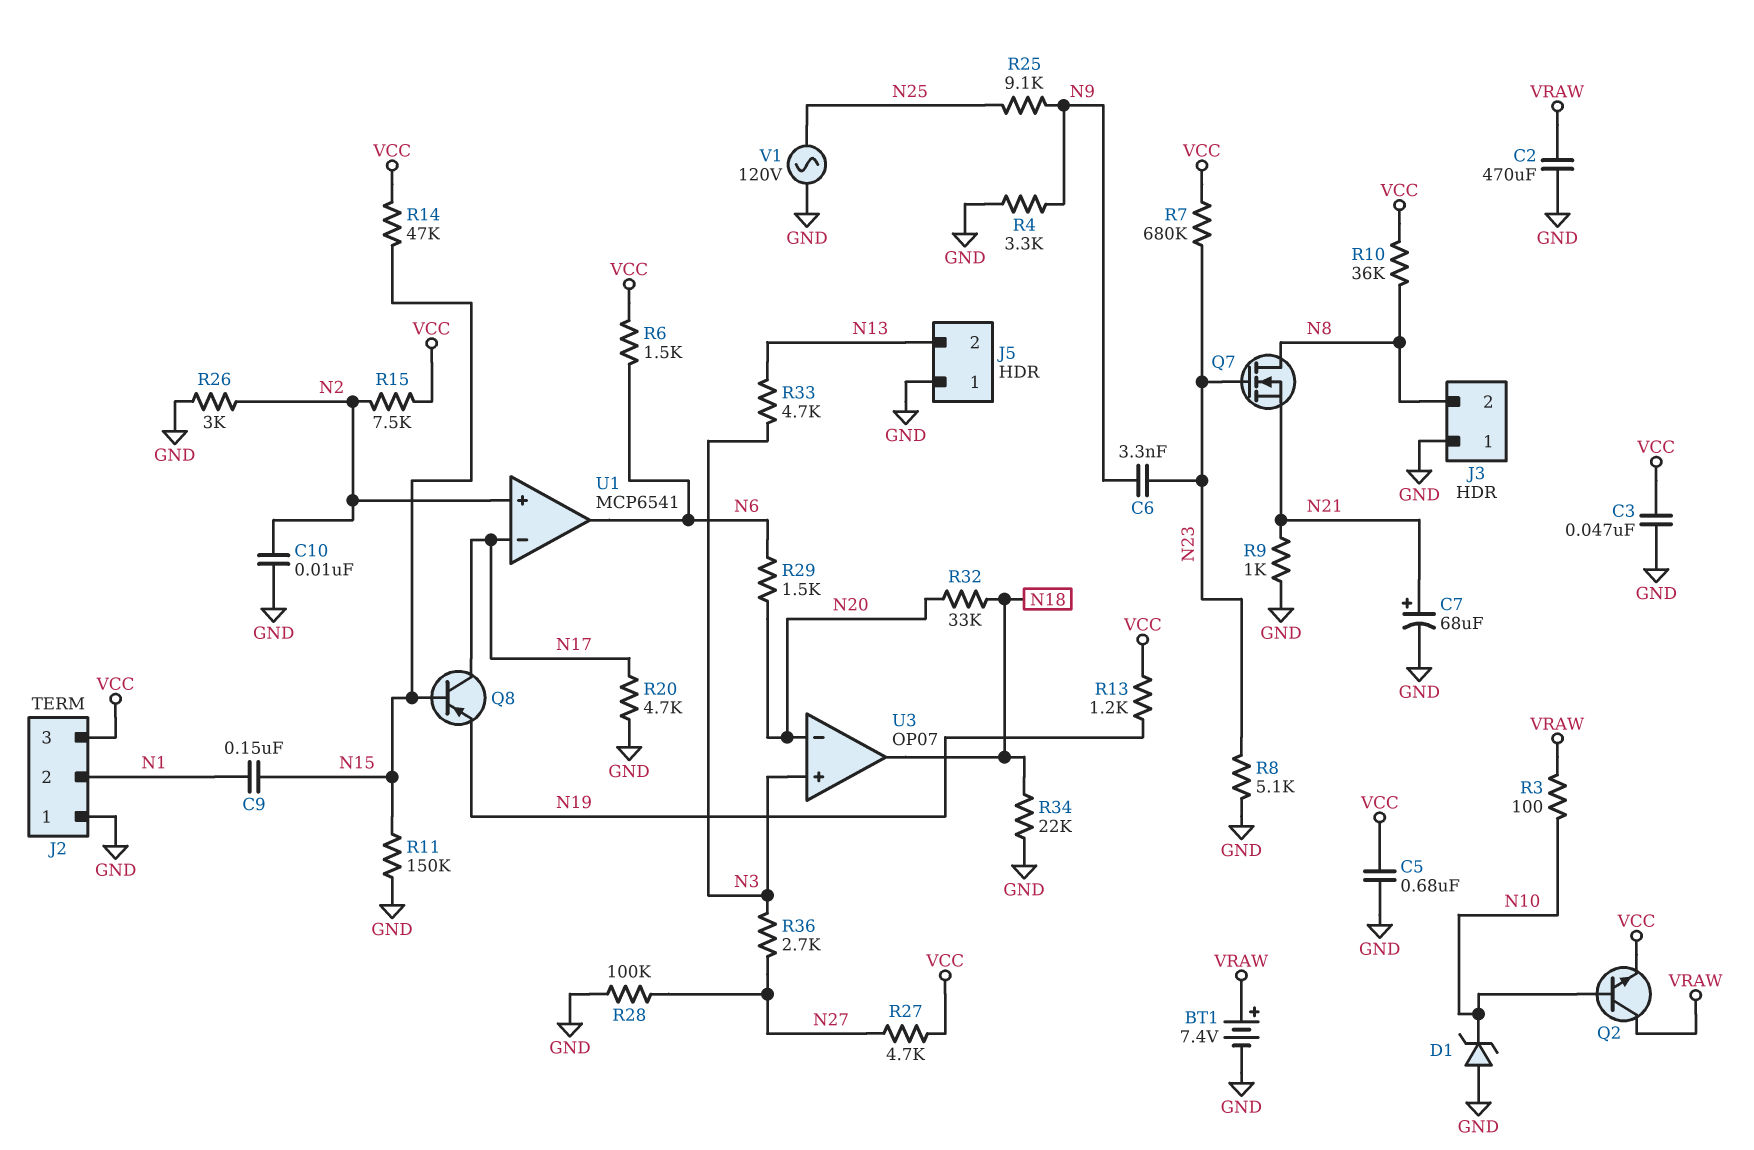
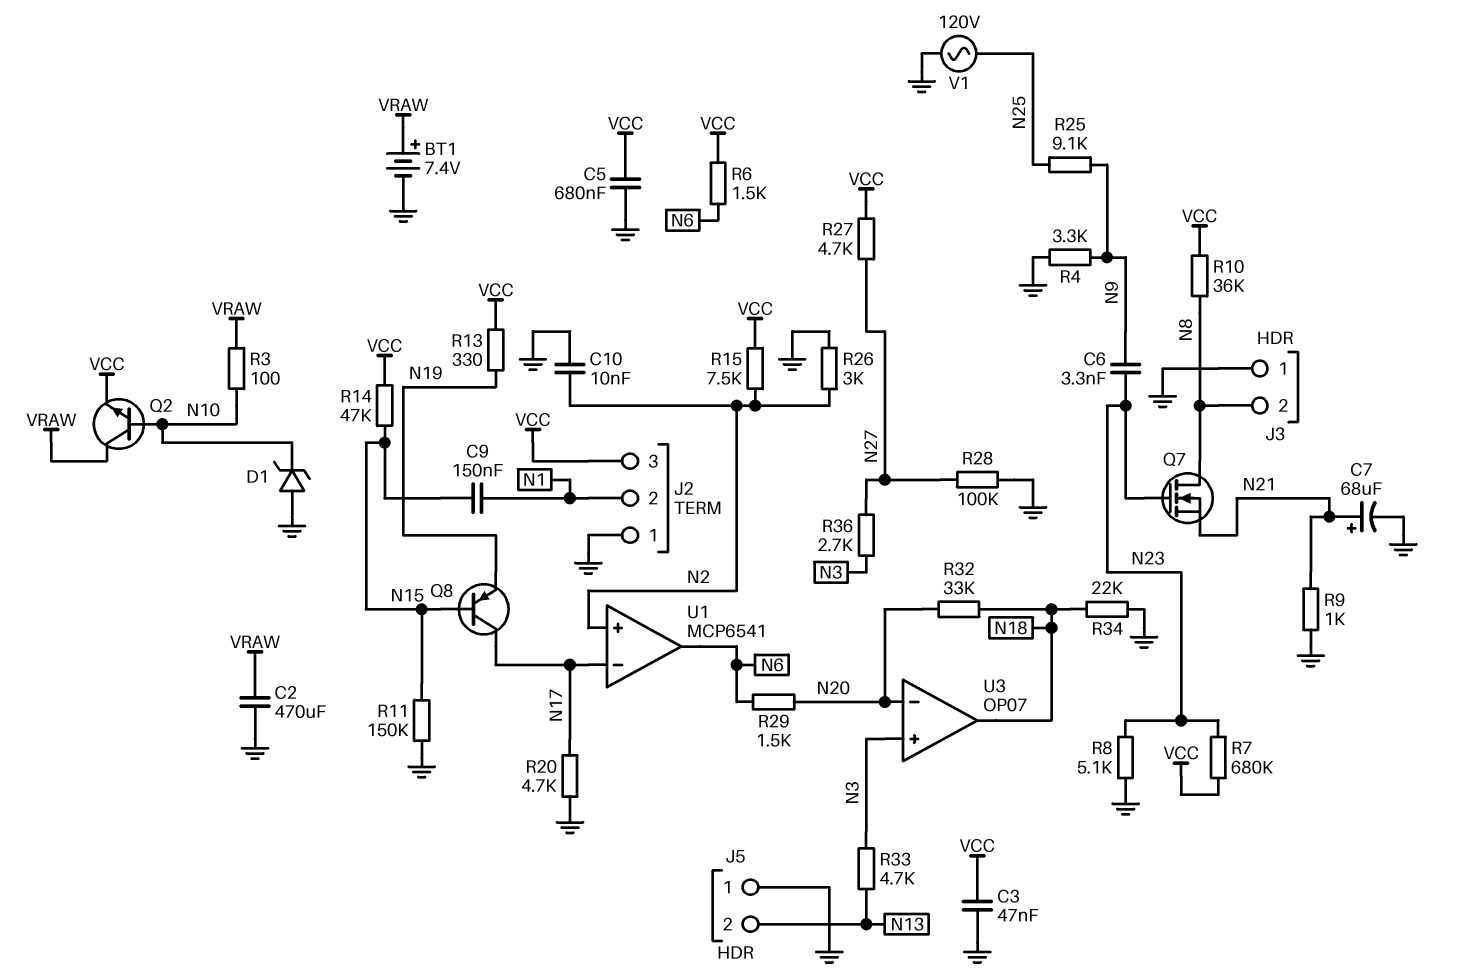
R13: 1.2k (N19, VCC) -> 330 (N19, VCC)

